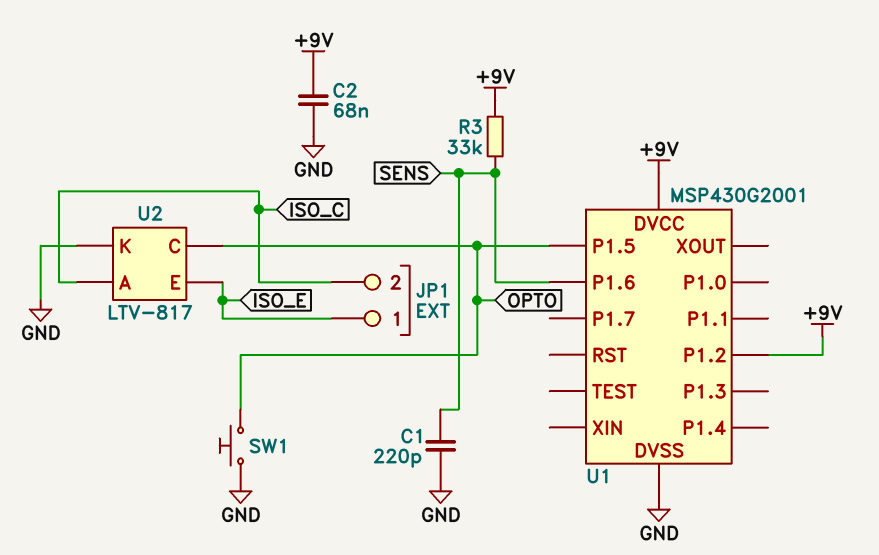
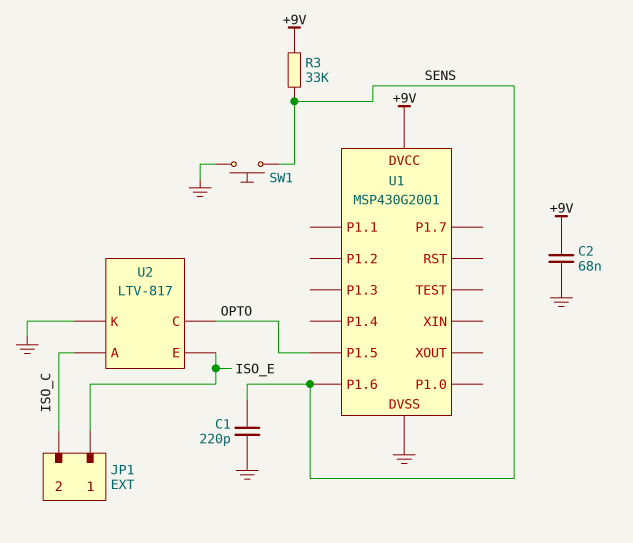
SW1: button (GND, OPTO) -> button (GND, SENS)
U1 pin P1.2: +9V -> none

